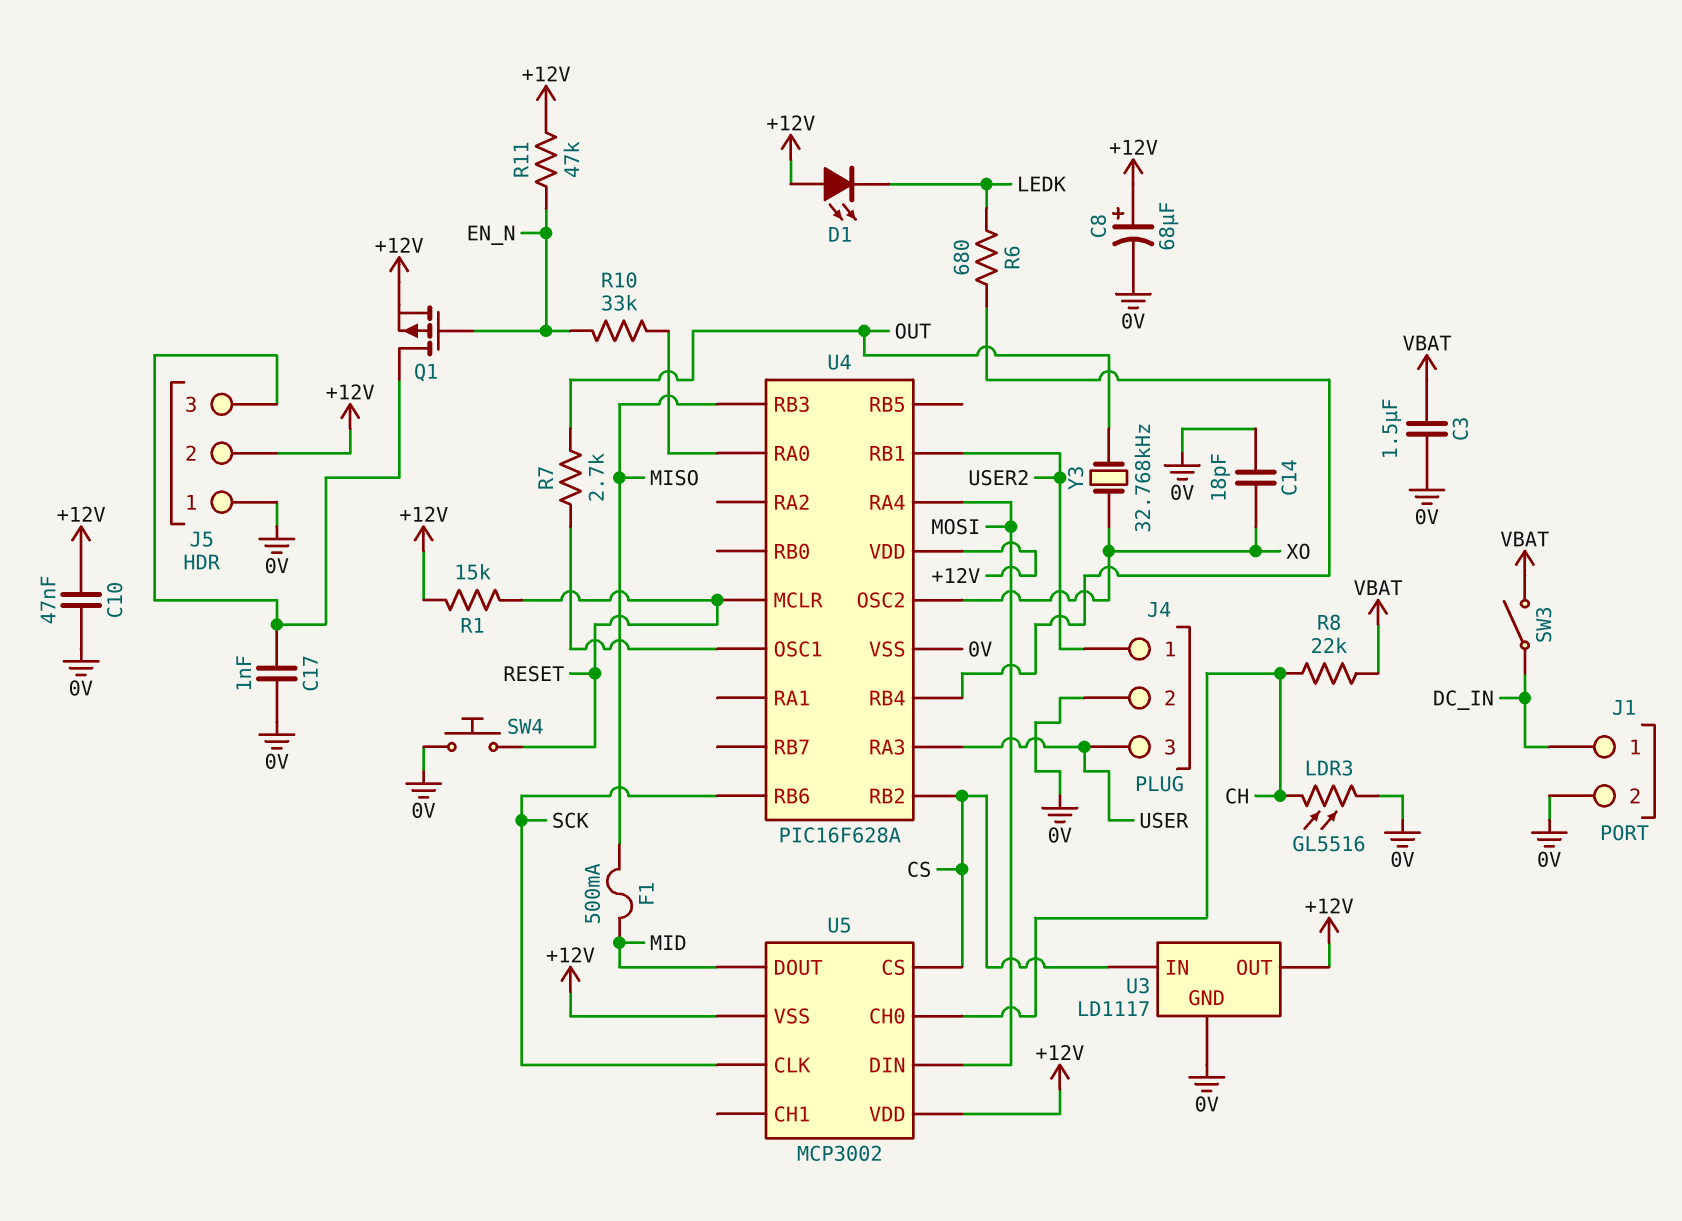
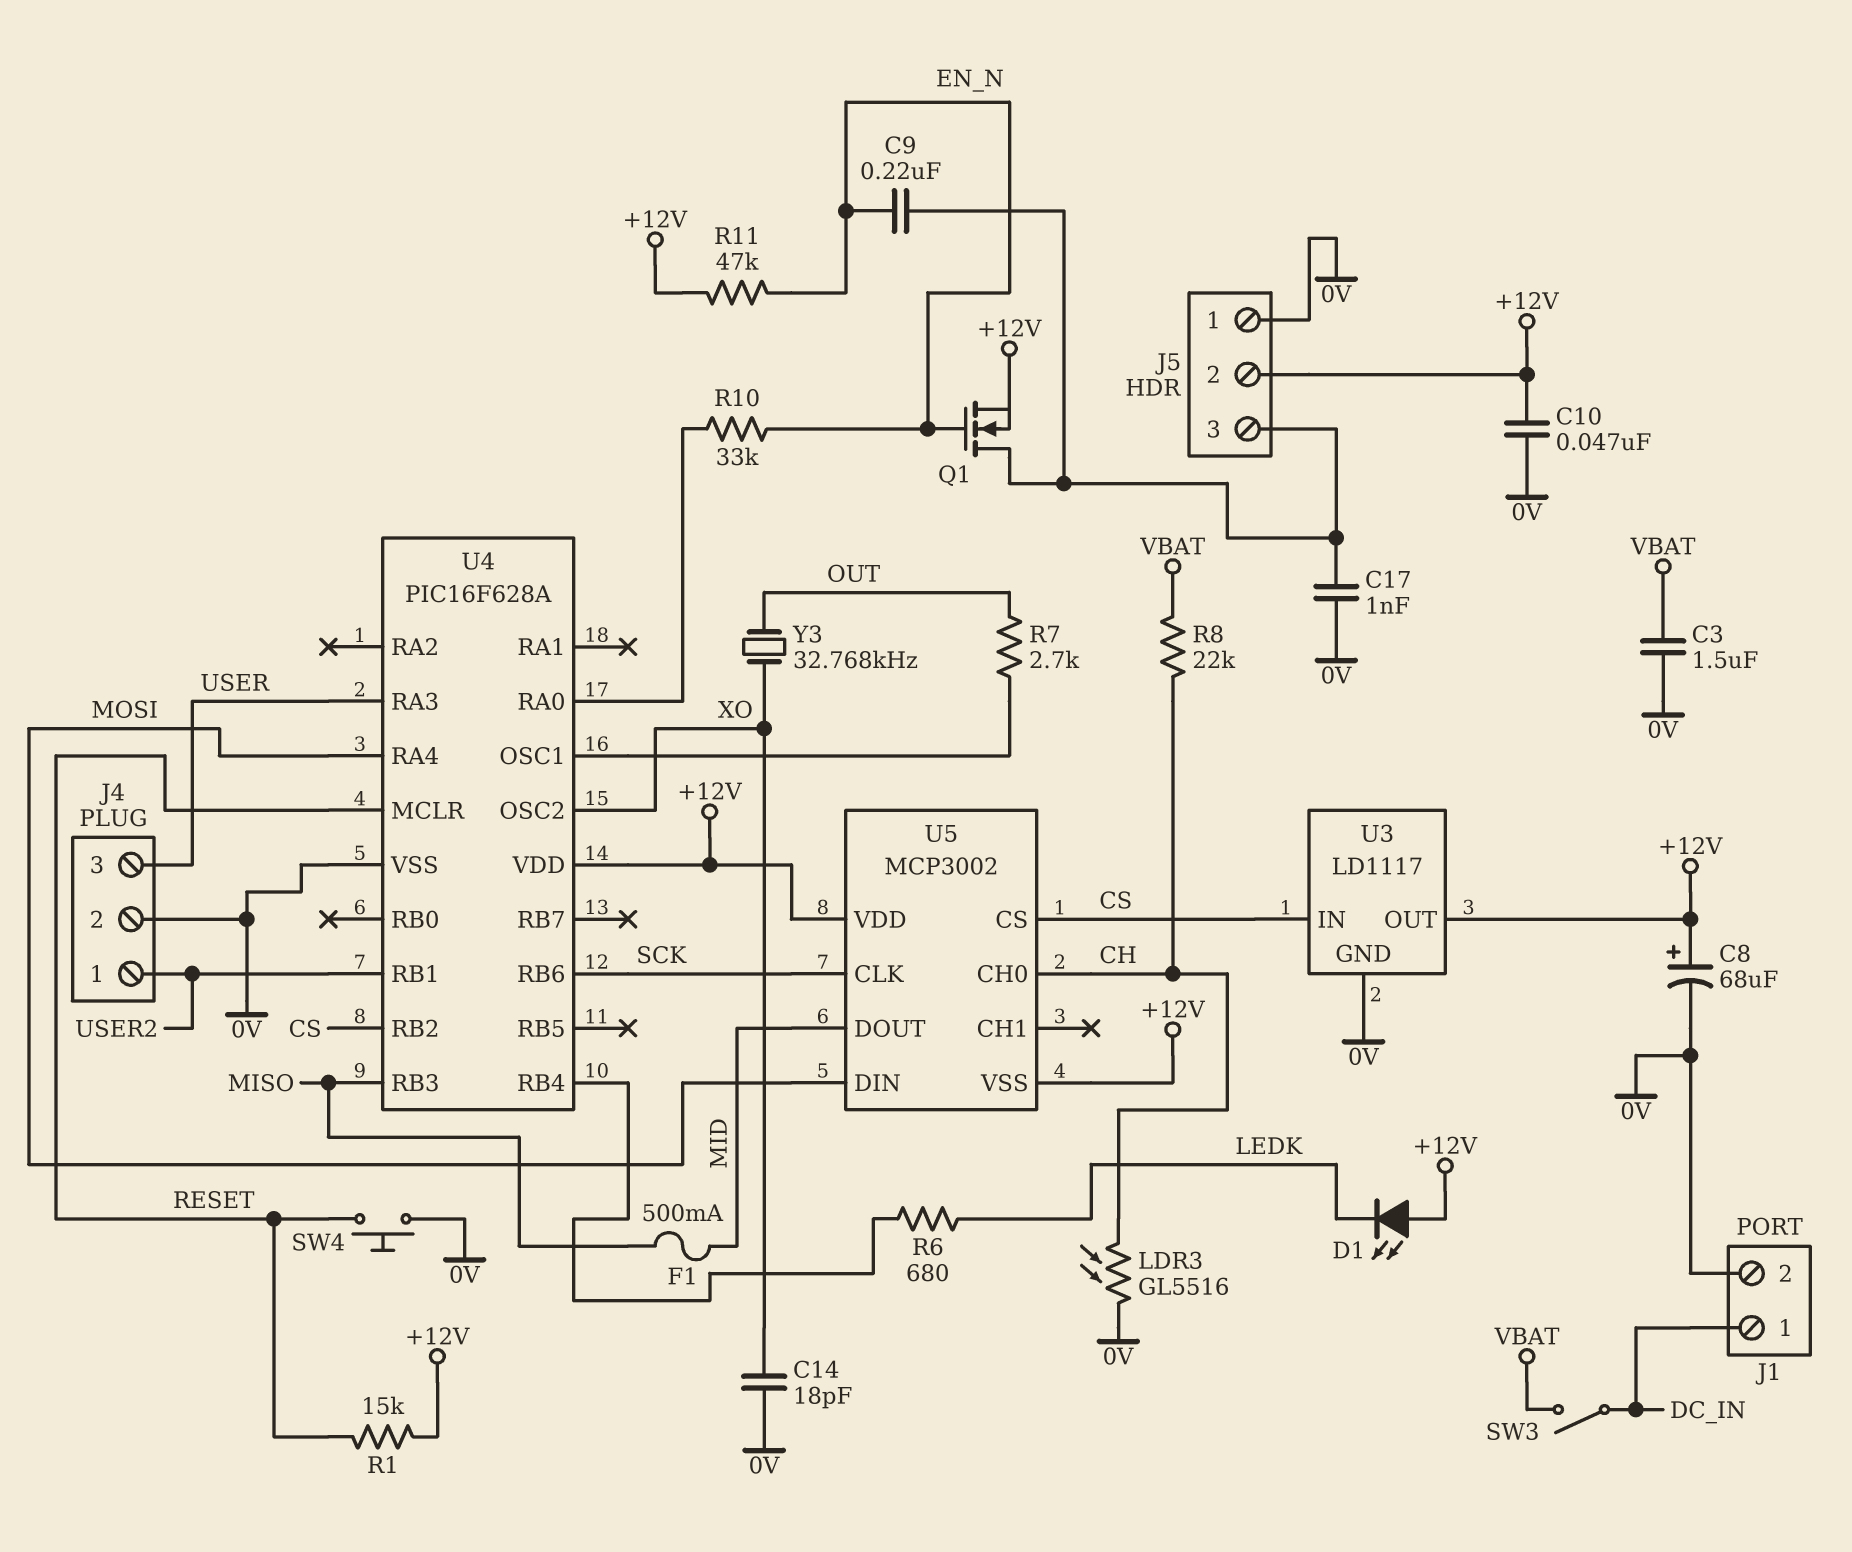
C9: none -> 220nF (EN_N, J5/3)
Q1: PMOS (G EN_N, D J5/3, S +12V) -> NMOS (G EN_N, D J5/3, S +12V)

